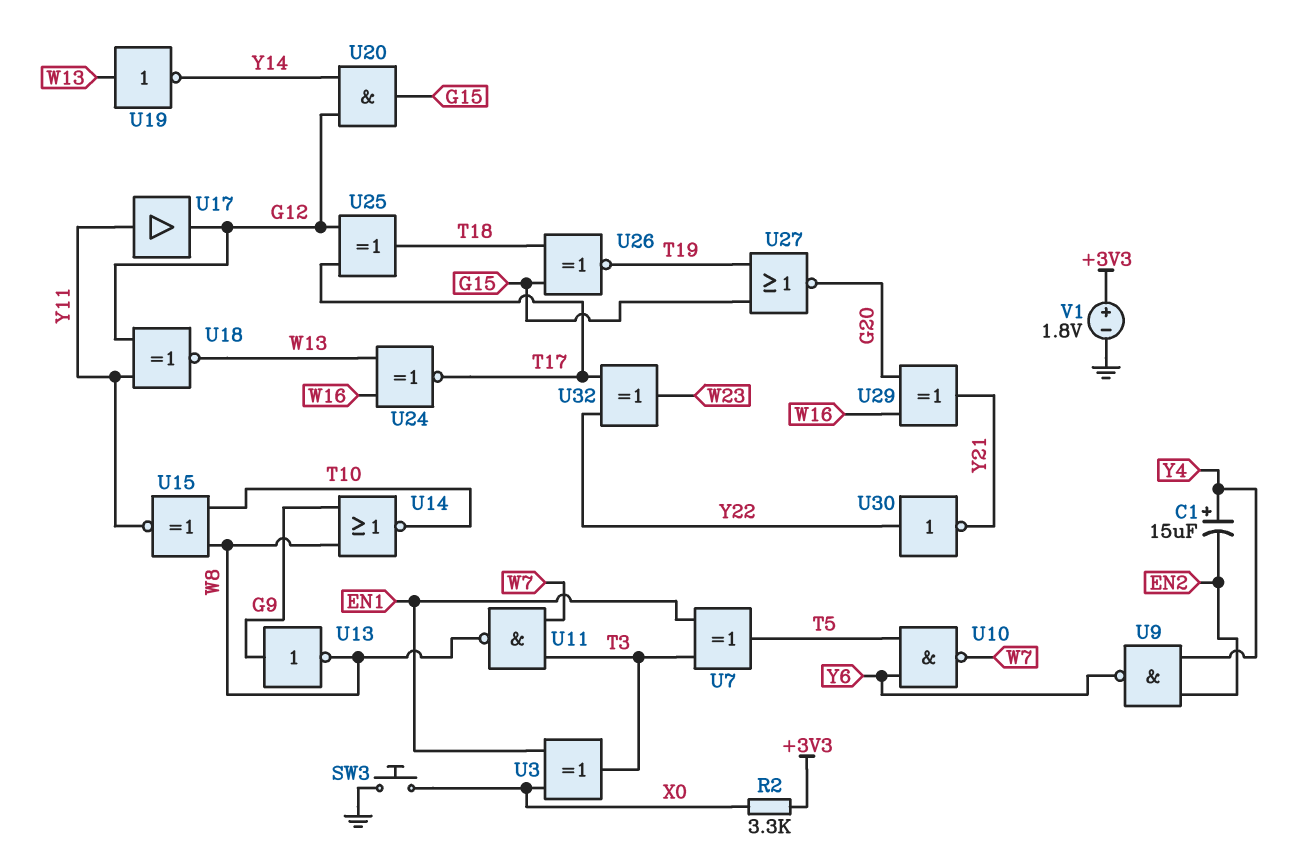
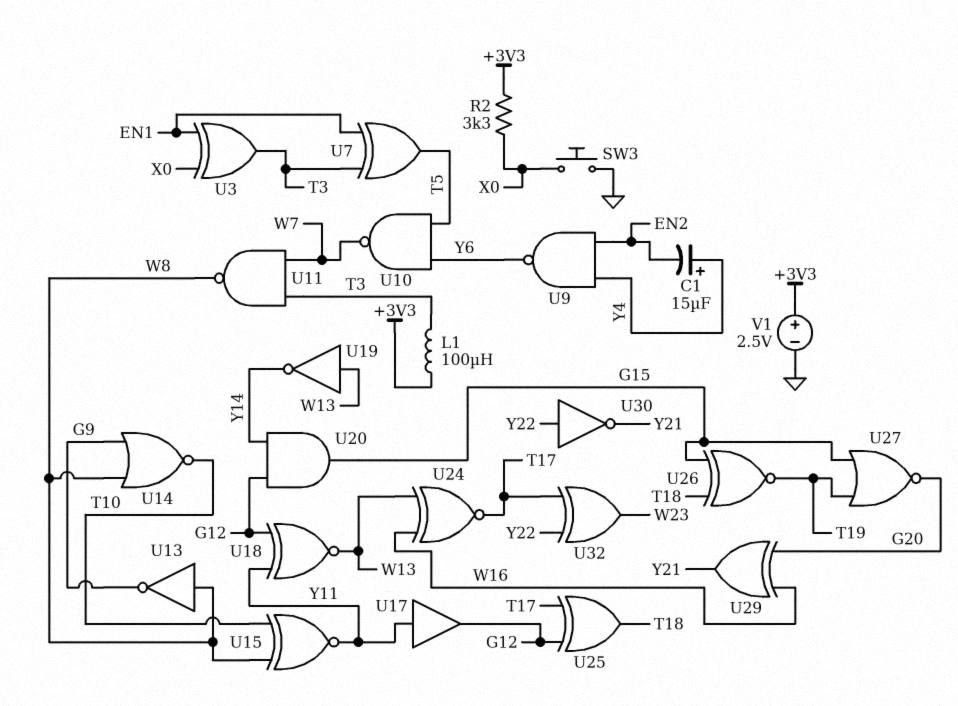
L1: none -> 100uH (+3V3, T3)
U13: NOT (in G9, out W8) -> NOT (in W8, out G9)
V1: 1.8V (plus +3V3, minus GND) -> 2.5V (plus +3V3, minus GND)

